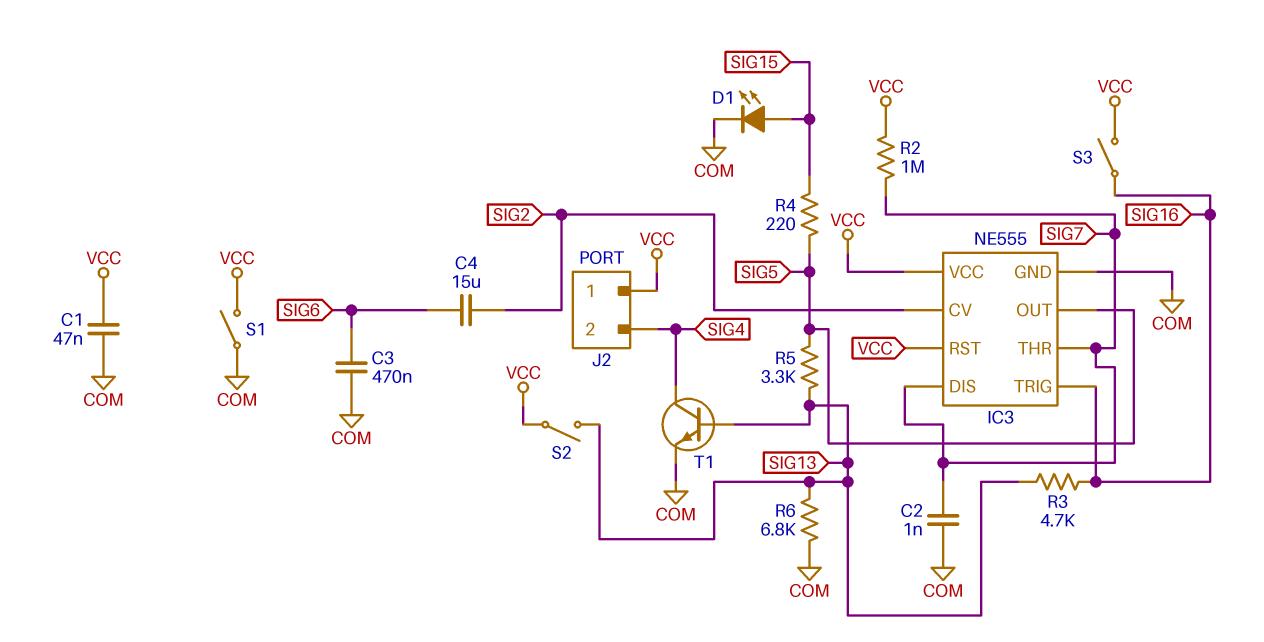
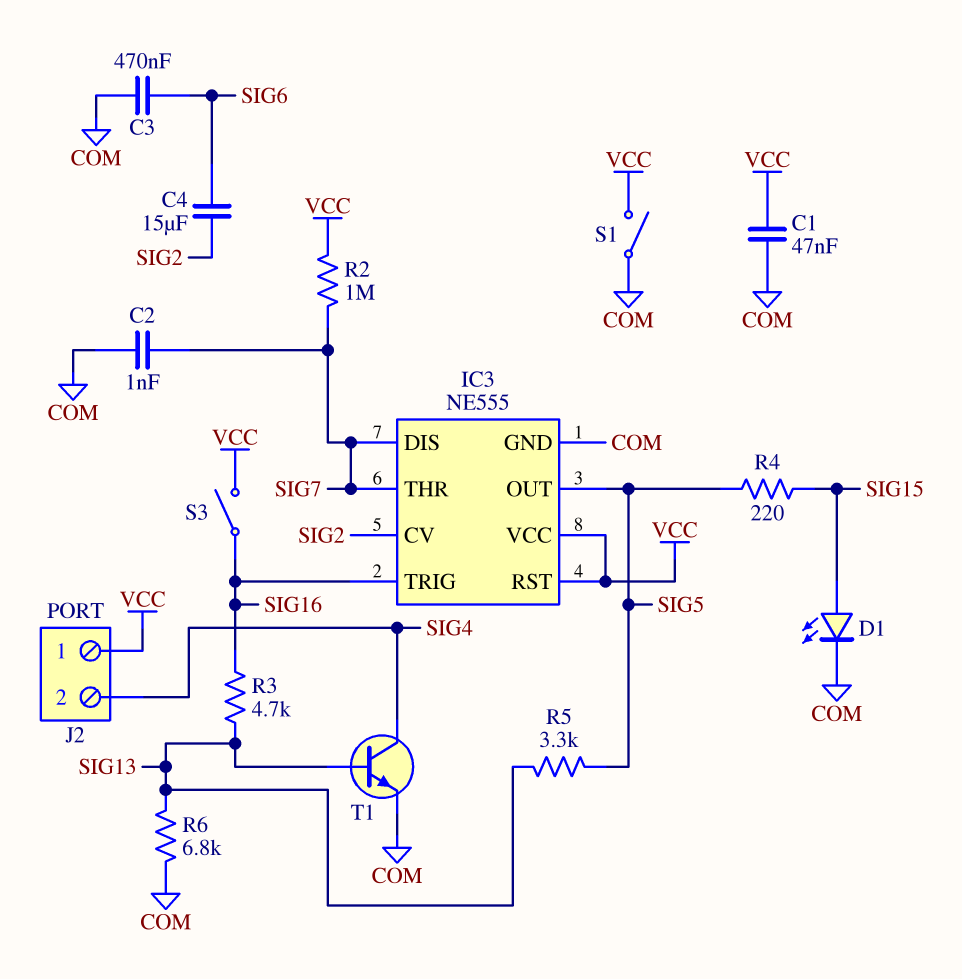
S2: switch (SIG13, VCC) -> none

